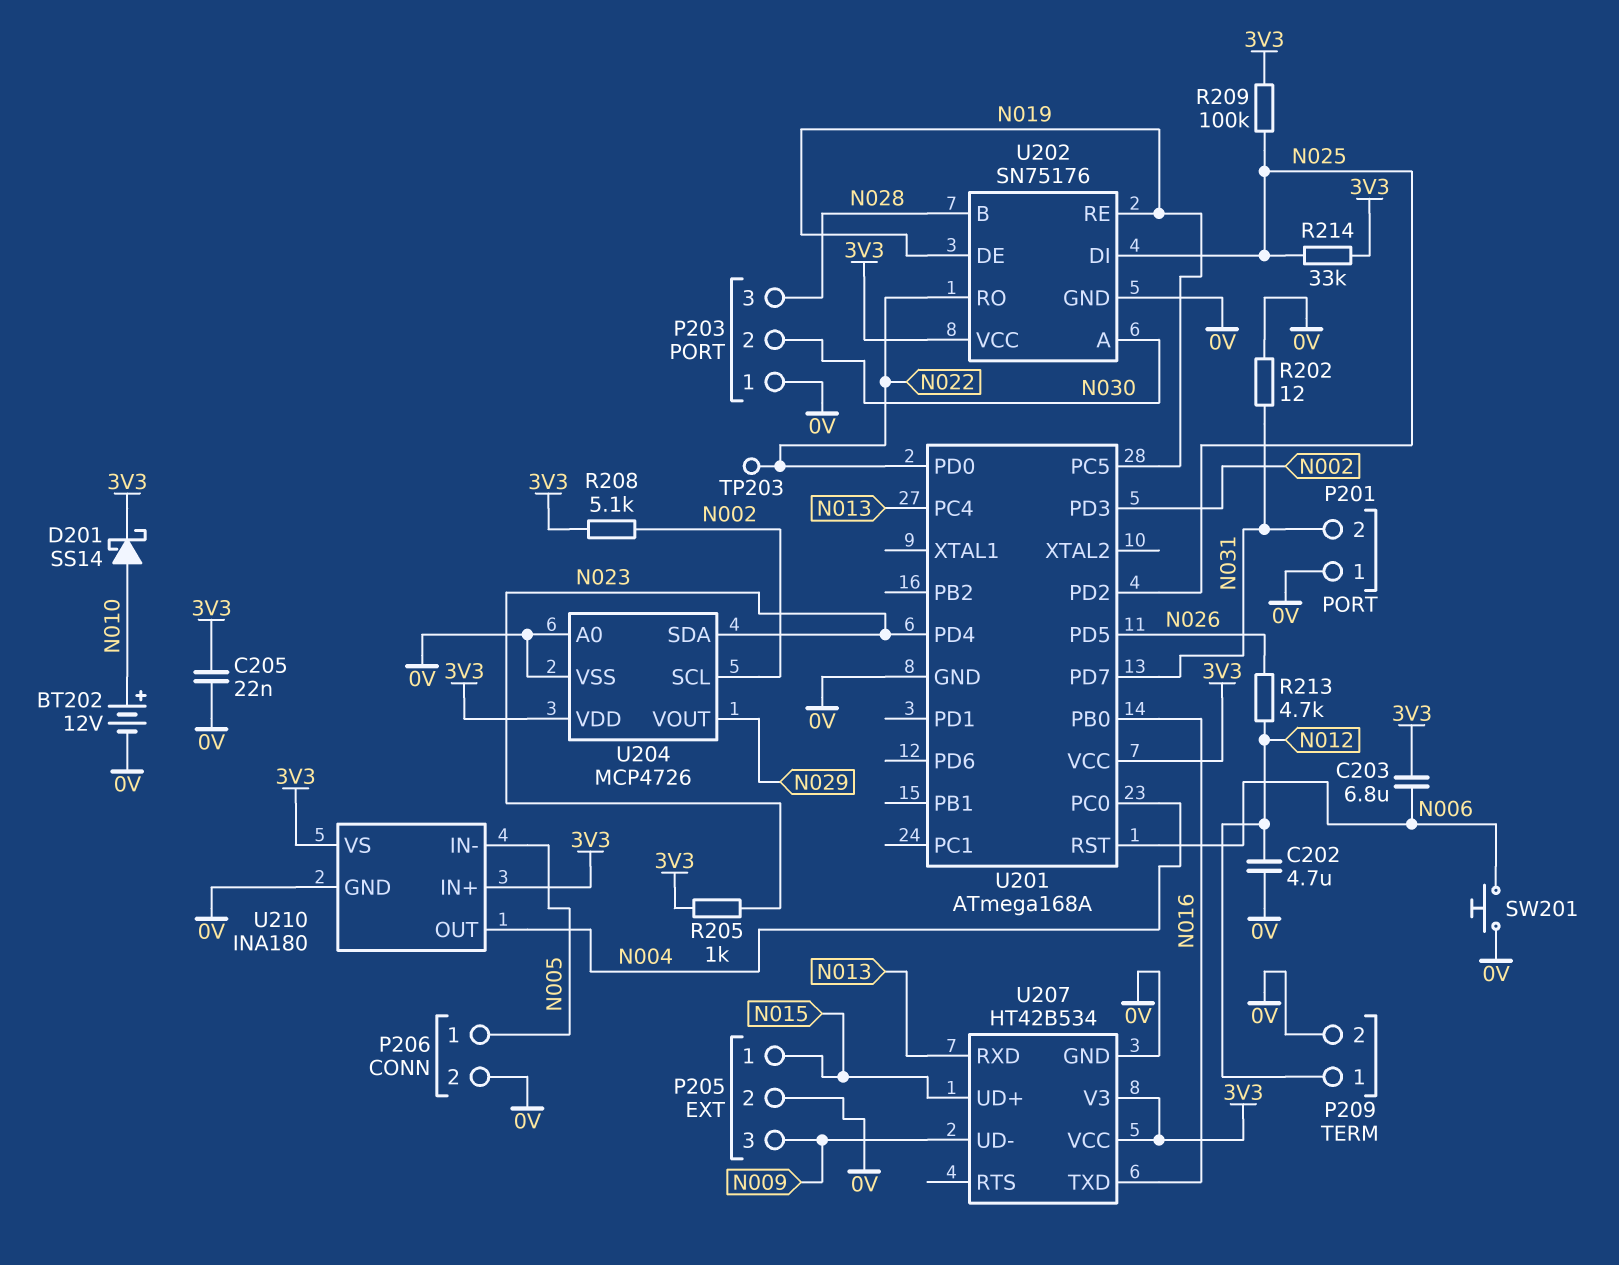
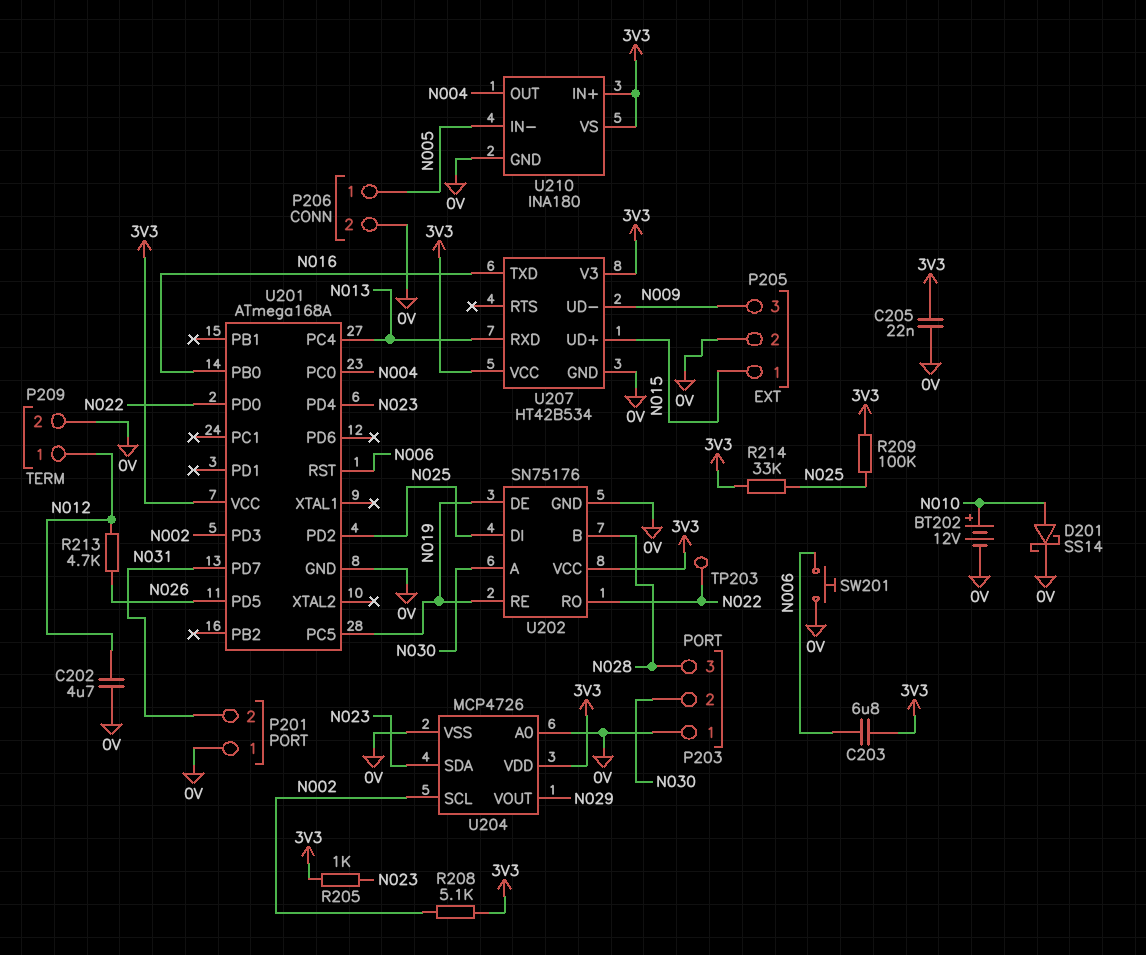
D201: schottky SS14 (A N010, K 3V3) -> schottky SS14 (A N010, K 0V)
R202: 12 (0V, N031) -> none

